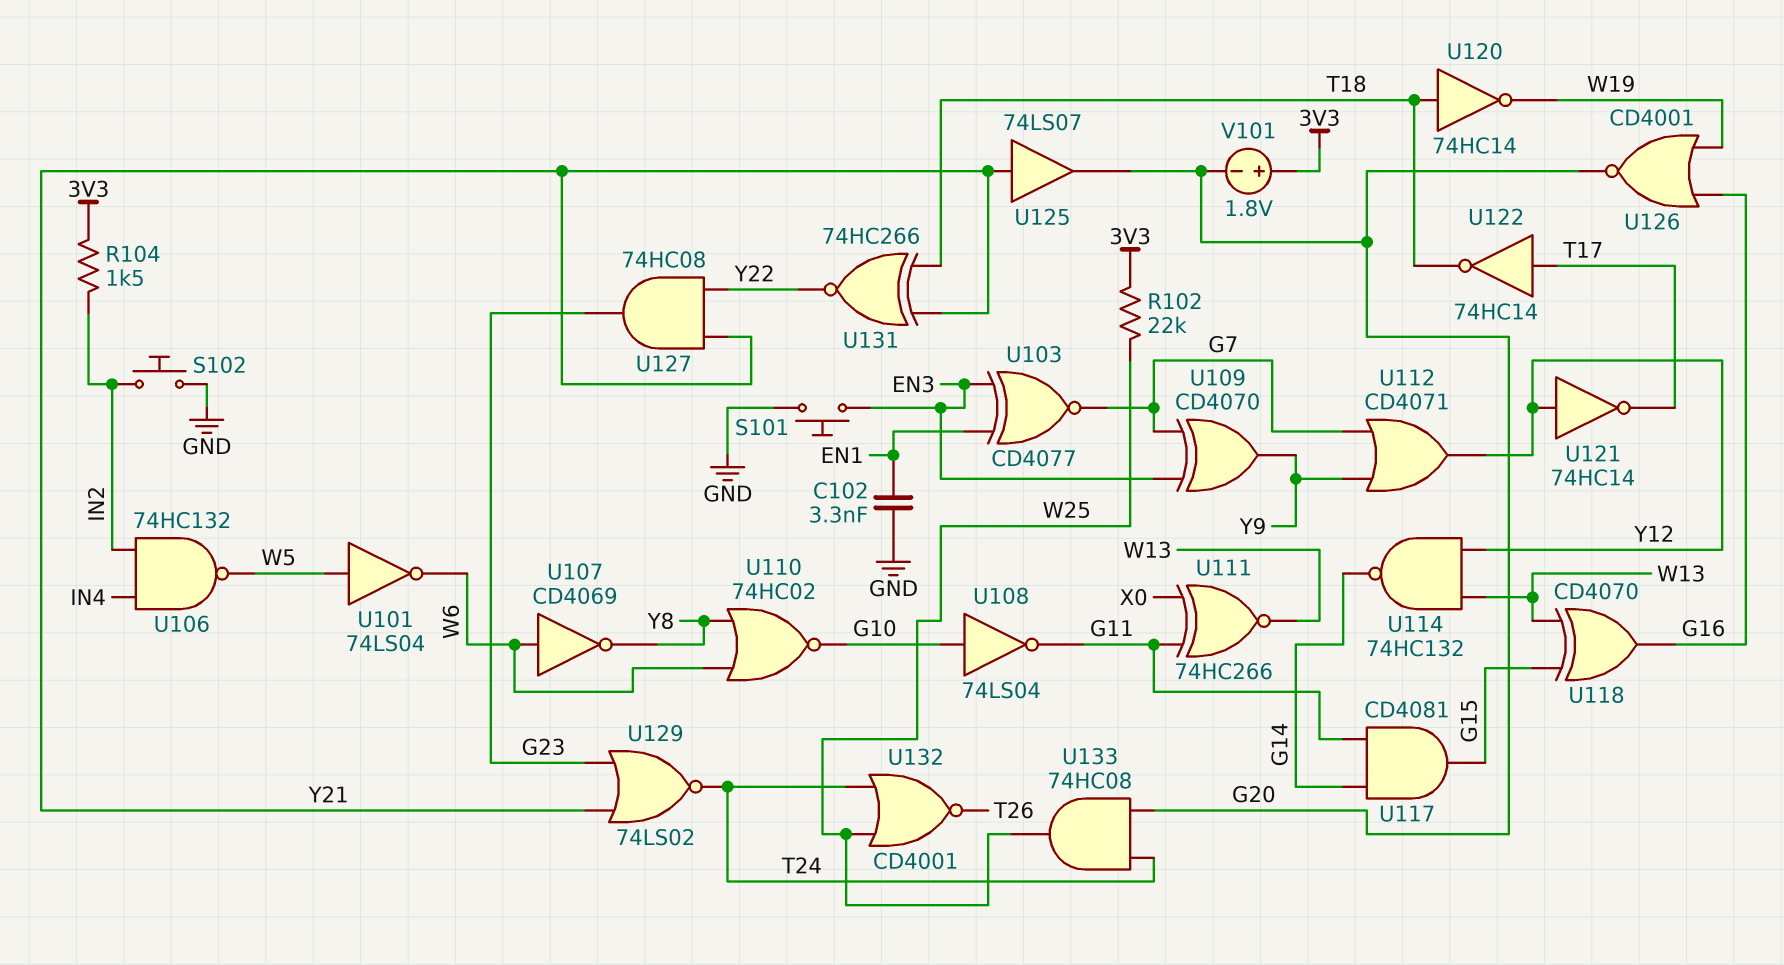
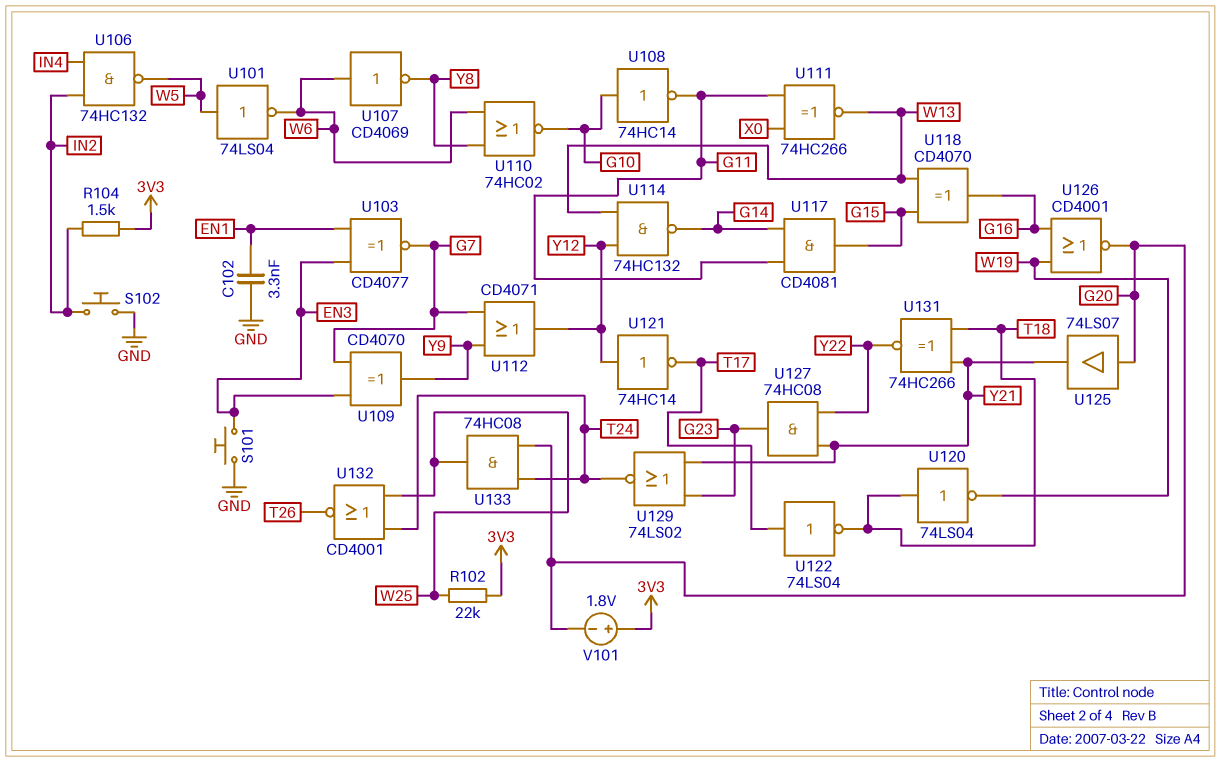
U108: NOT 74LS04 (in G10, out G11) -> NOT 74HC14 (in G10, out G11)
U120: NOT 74HC14 (in T18, out W19) -> NOT 74LS04 (in T18, out W19)
U122: NOT 74HC14 (in T17, out T18) -> NOT 74LS04 (in T17, out T18)
U125: buffer 74LS07 (in Y21, out G20) -> buffer 74LS07 (in G20, out Y21)

